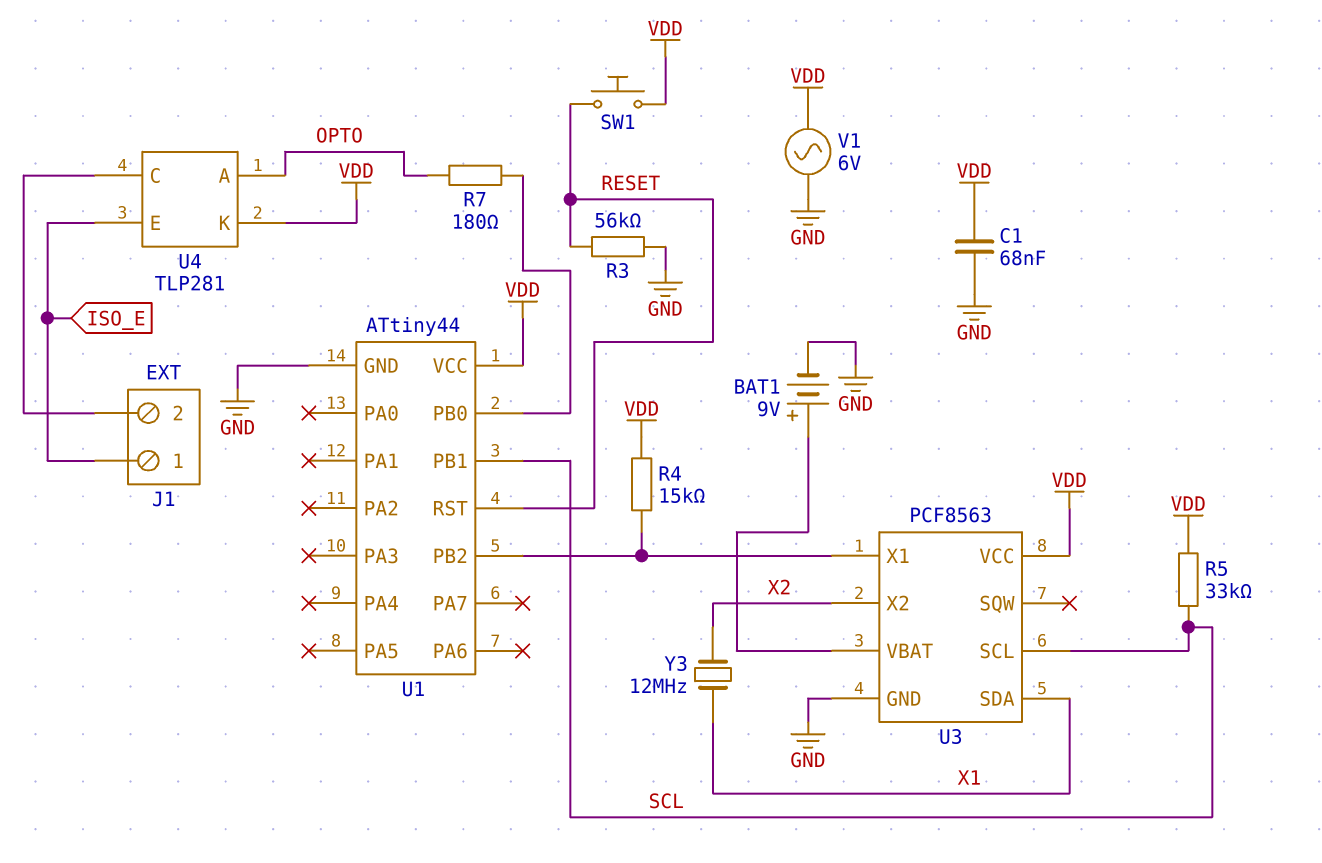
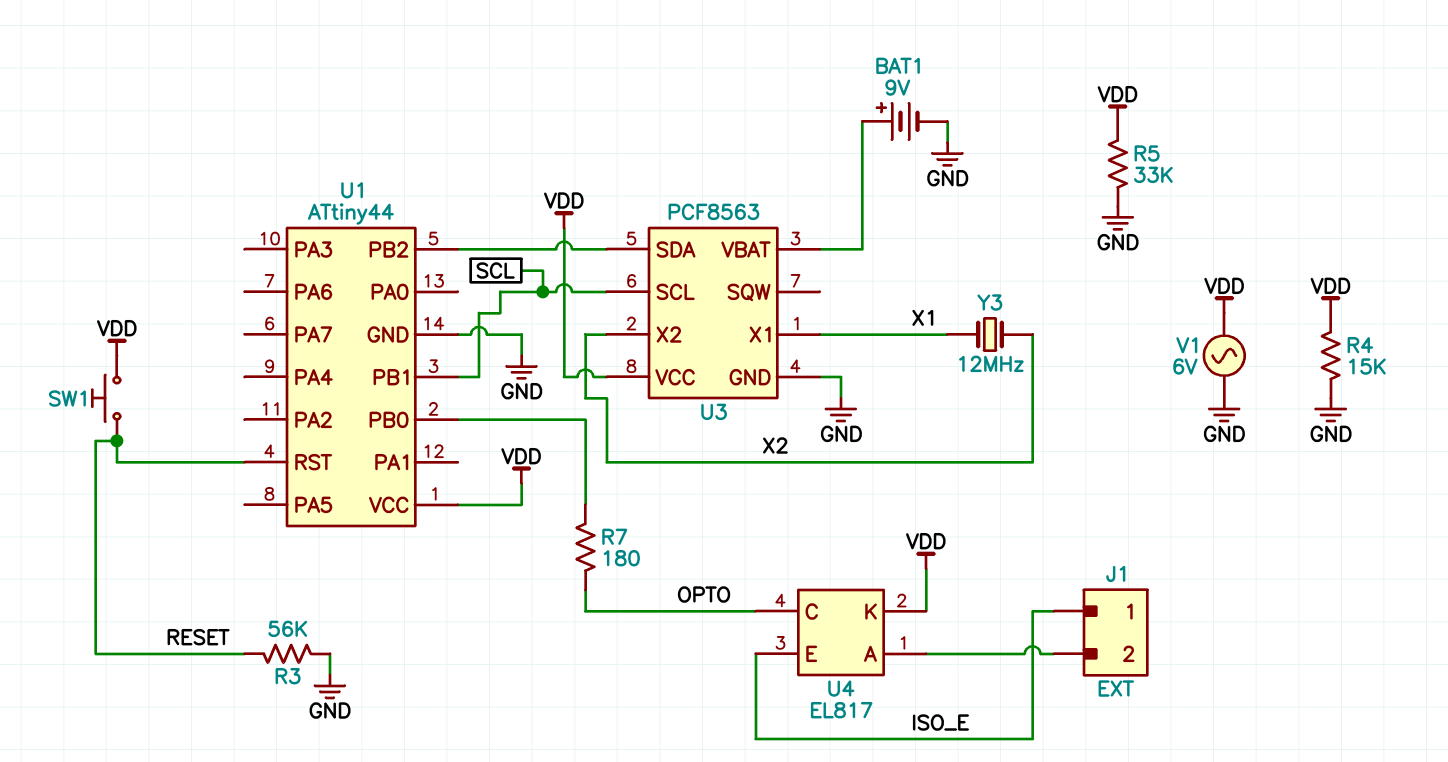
C1: 68nF (GND, VDD) -> none
R4: 15k (U1/PB2, VDD) -> 15k (GND, VDD)
R5: 33k (SCL, VDD) -> 33k (GND, VDD)
U3 pin SDA: X1 -> U1/PB2
U3 pin X1: U1/PB2 -> X1
U4: TLP281 -> EL817
U4 pin A: OPTO -> J1/2
U4 pin C: J1/2 -> OPTO

